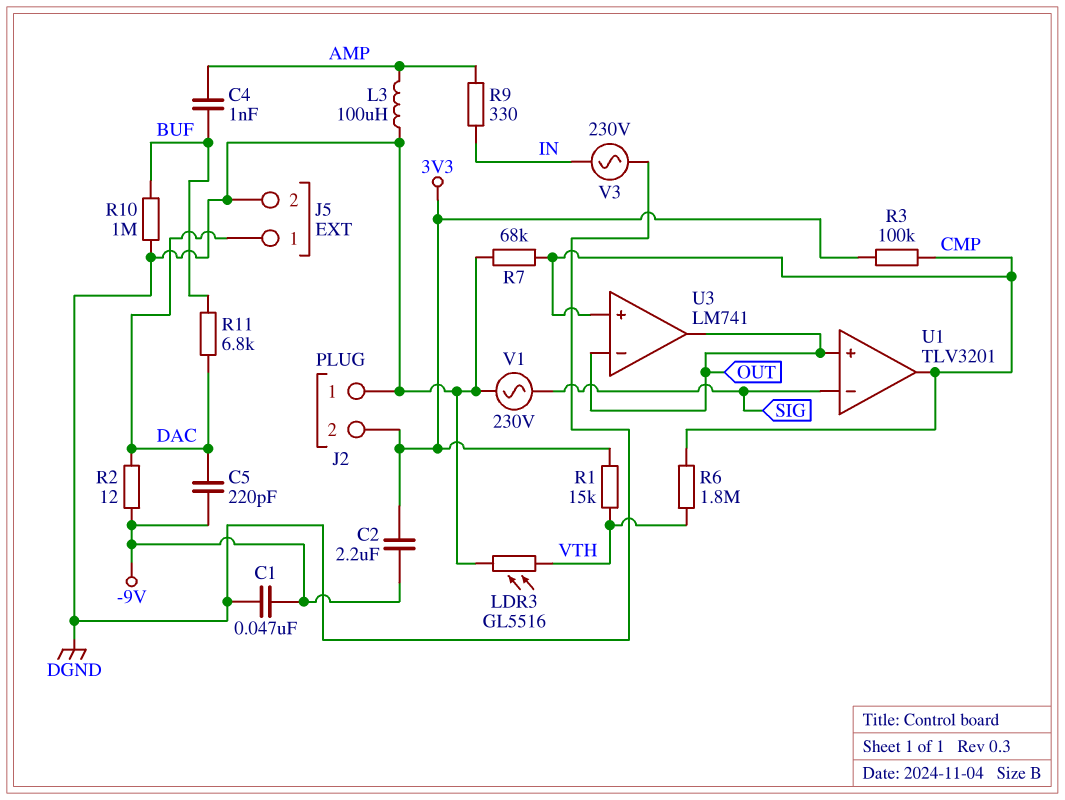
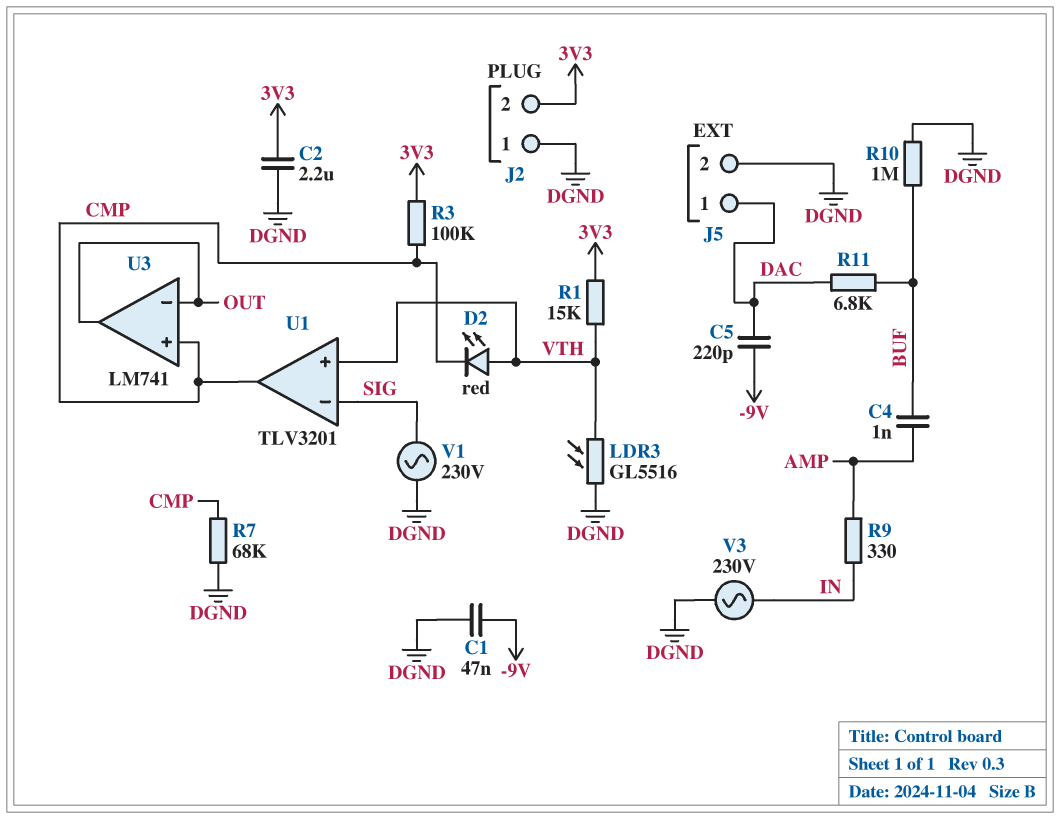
C2: 2.2uF (-9V, 3V3) -> 2.2uF (3V3, DGND)
D2: none -> LED red (A VTH, K CMP)
L3: 100uH (AMP, DGND) -> none
R2: 12 (-9V, DAC) -> none
R6: 1.8M (CMP, VTH) -> none
U1 pin in+: OUT -> VTH

